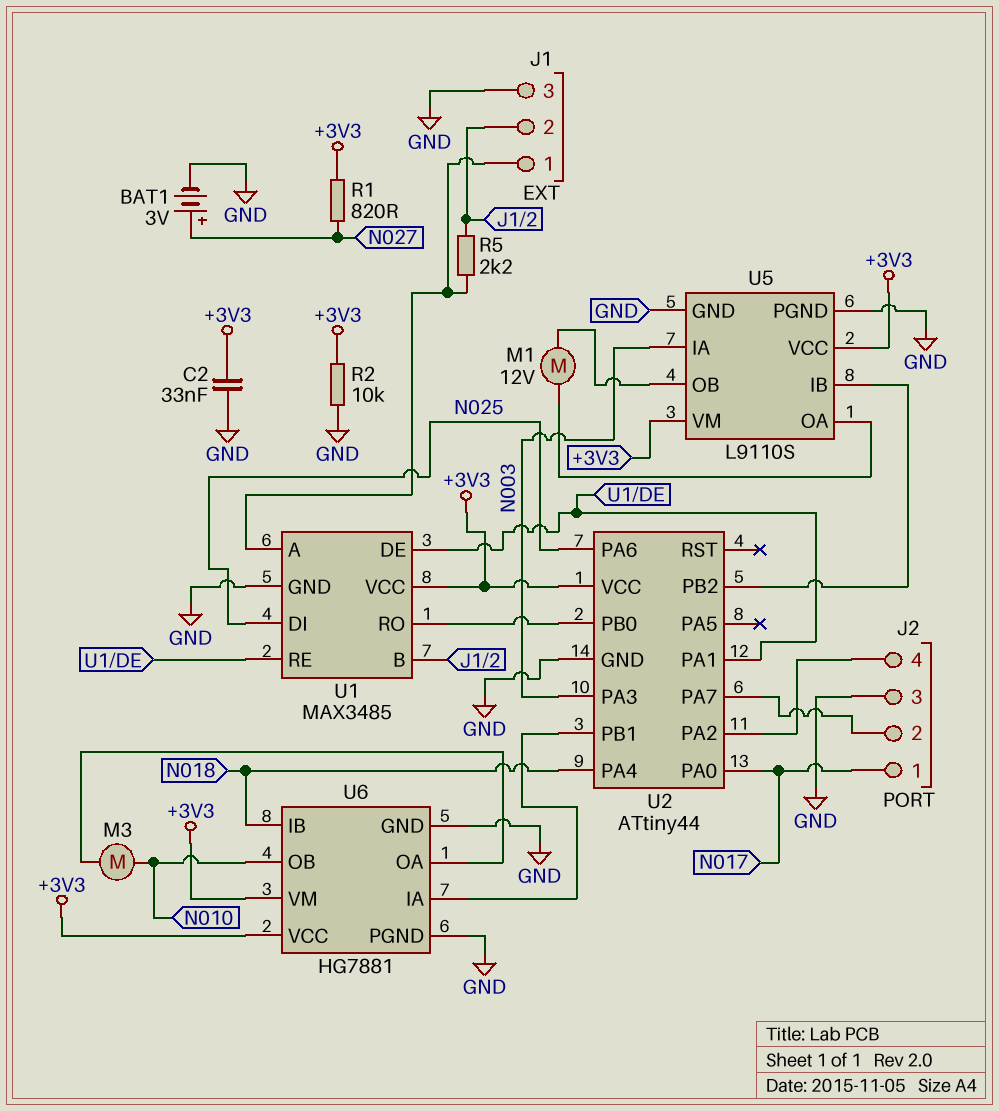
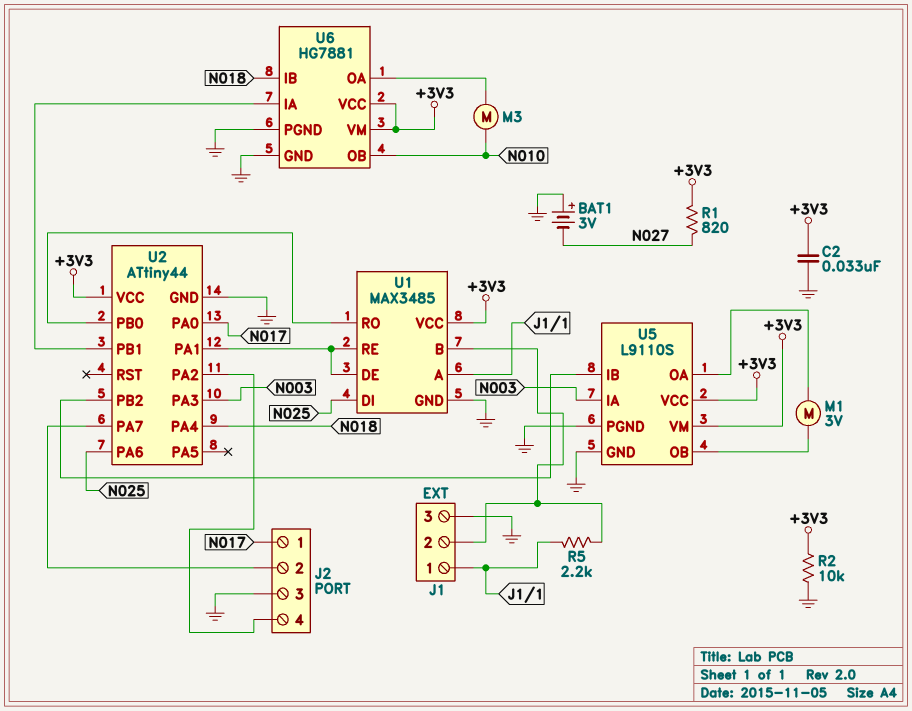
BAT1: 3V (plus N027, minus GND) -> 3V (plus GND, minus N027)
M1: motor 12V (U5/OA, U5/OB) -> motor 3V (U5/OA, U5/OB)

